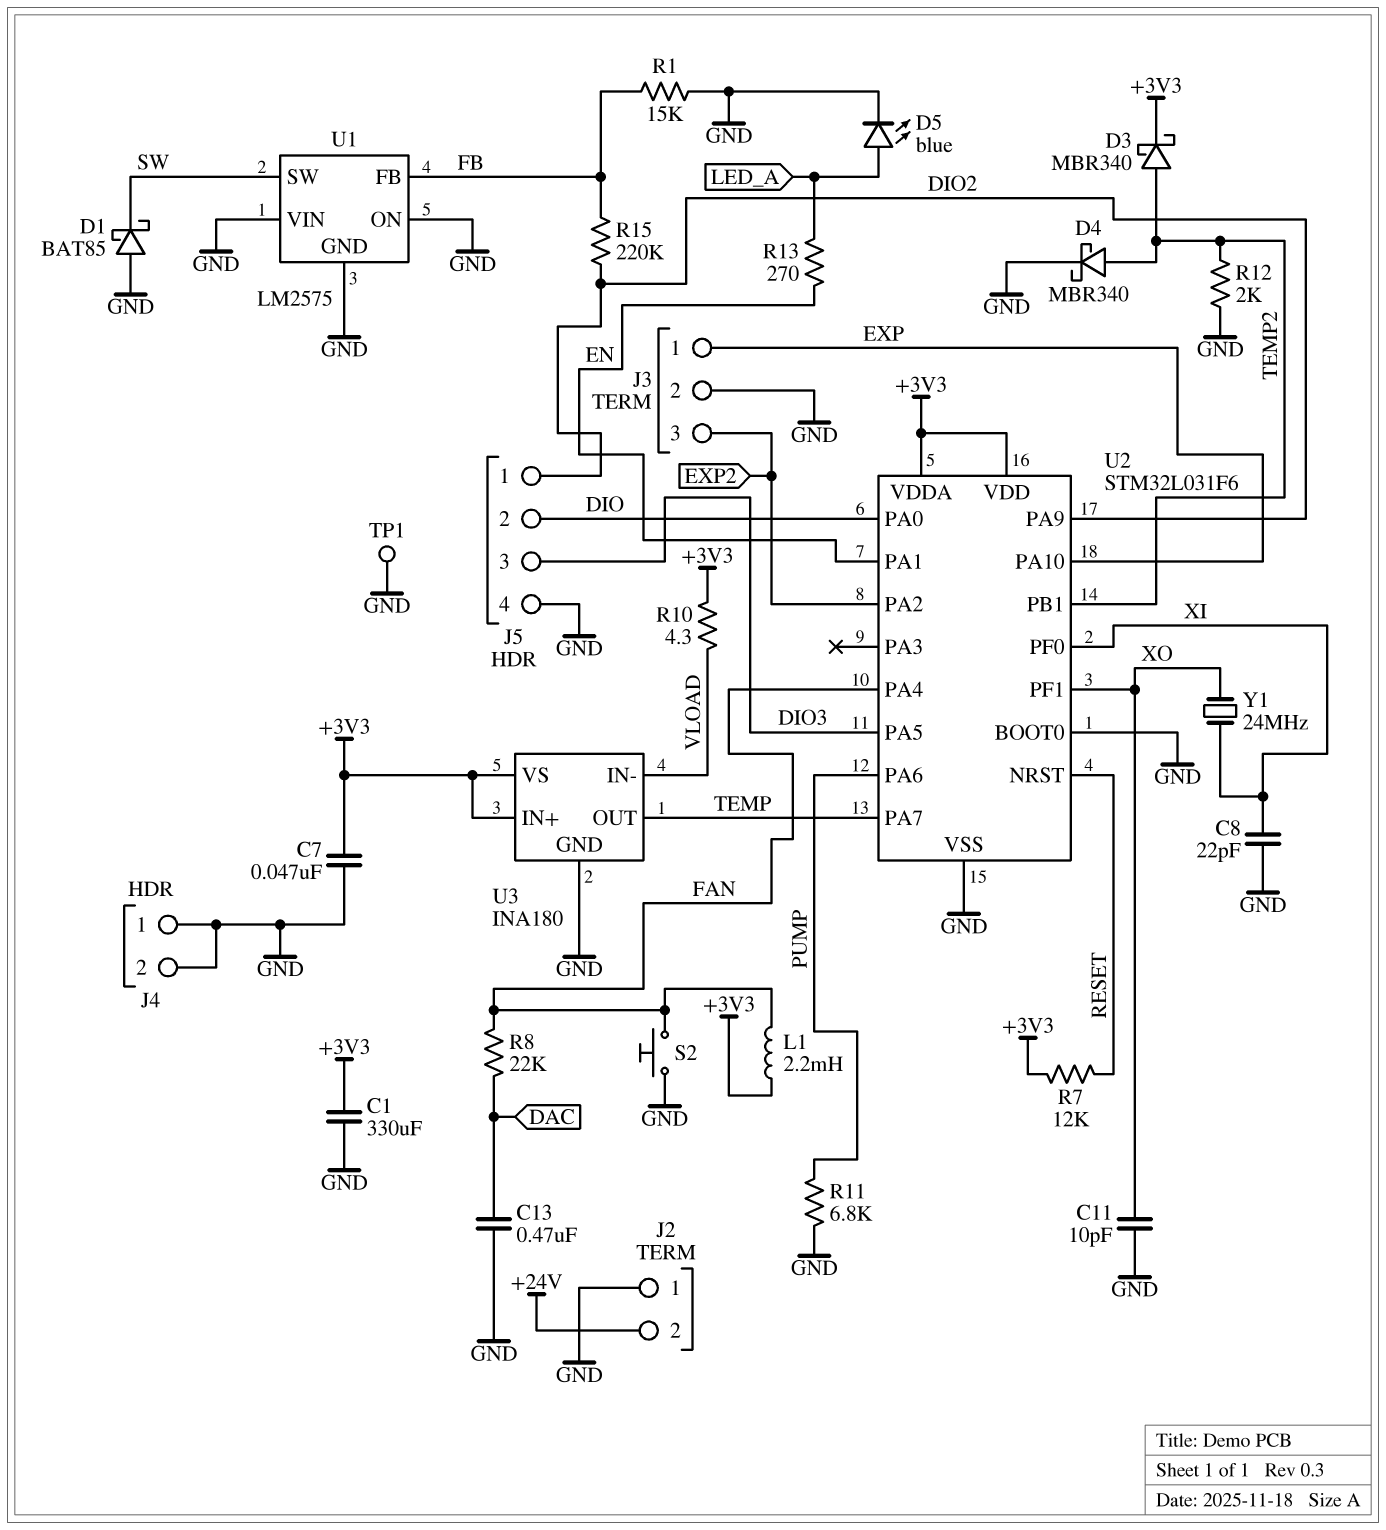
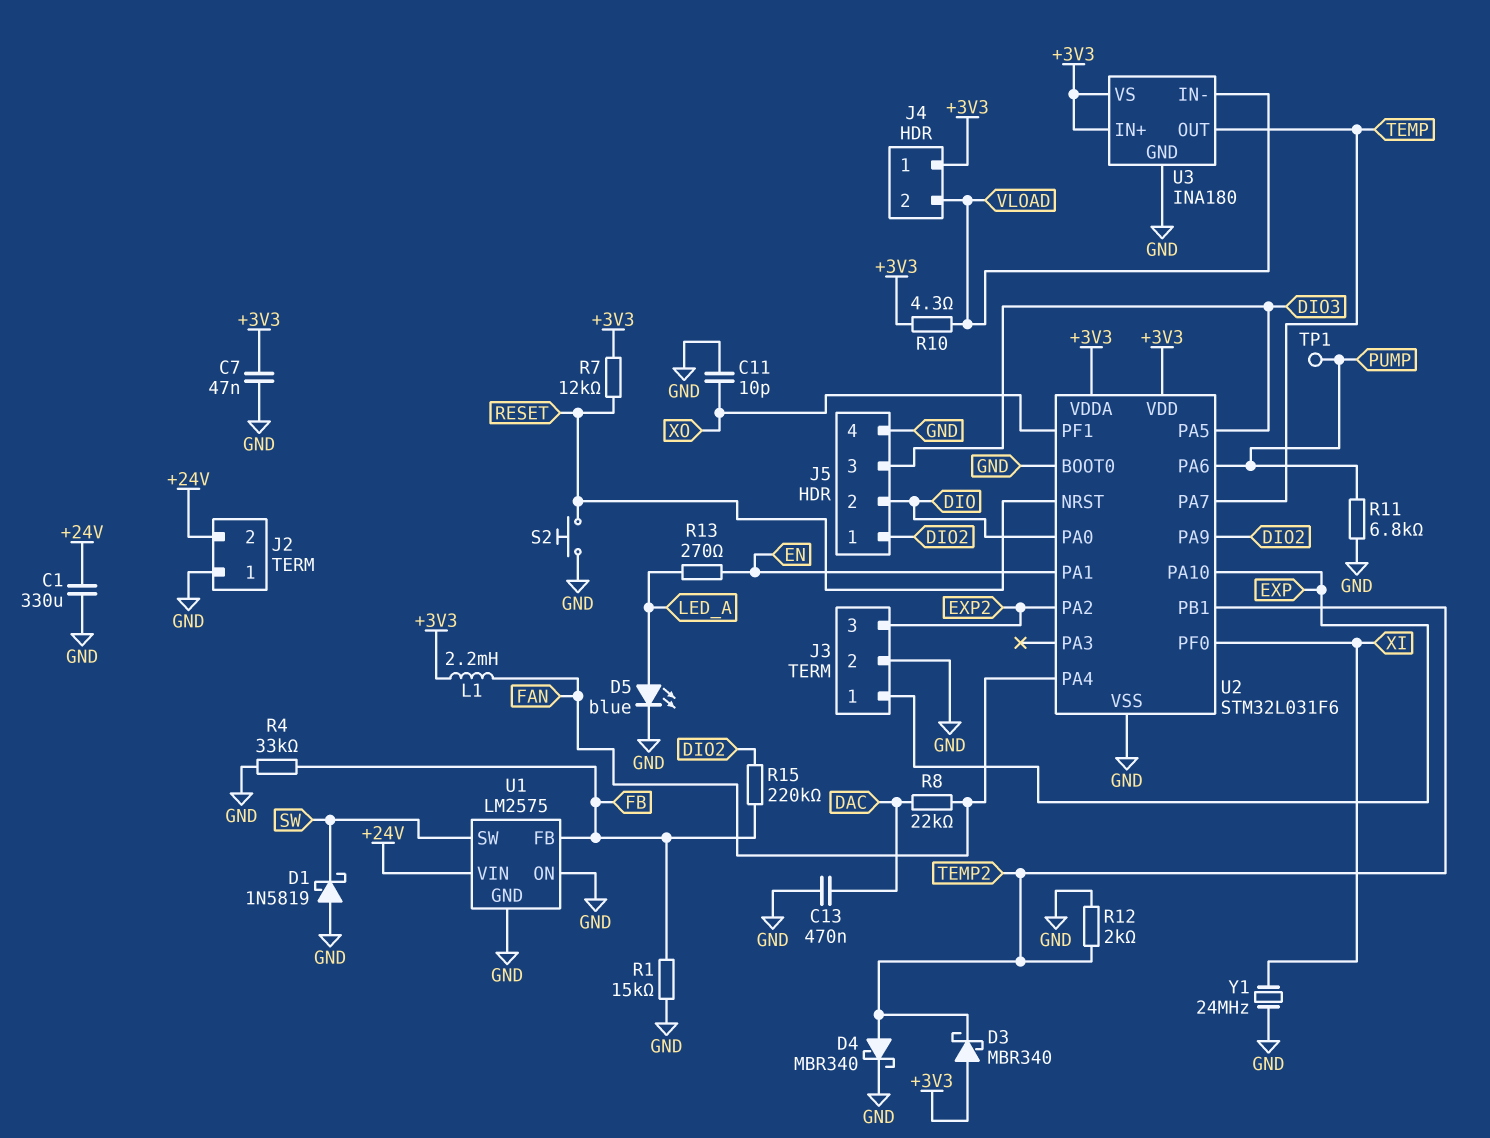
C1: 330uF (+3V3, GND) -> 330uF (+24V, GND)
C8: 22pF (GND, XI) -> none
D1: schottky BAT85 (A GND, K SW) -> schottky 1N5819 (A GND, K SW)
D3: schottky MBR340 (A TEMP2, K +3V3) -> schottky MBR340 (A +3V3, K TEMP2)
J4 pin 1: GND -> +3V3
J4 pin 2: GND -> VLOAD
R4: none -> 33k (FB, GND)
S2: button (FAN, GND) -> button (GND, RESET)
TP1: test point (GND) -> test point (PUMP)
U1 pin VIN: GND -> +24V
Y1: 24MHz (XI, XO) -> 24MHz (GND, XI)

